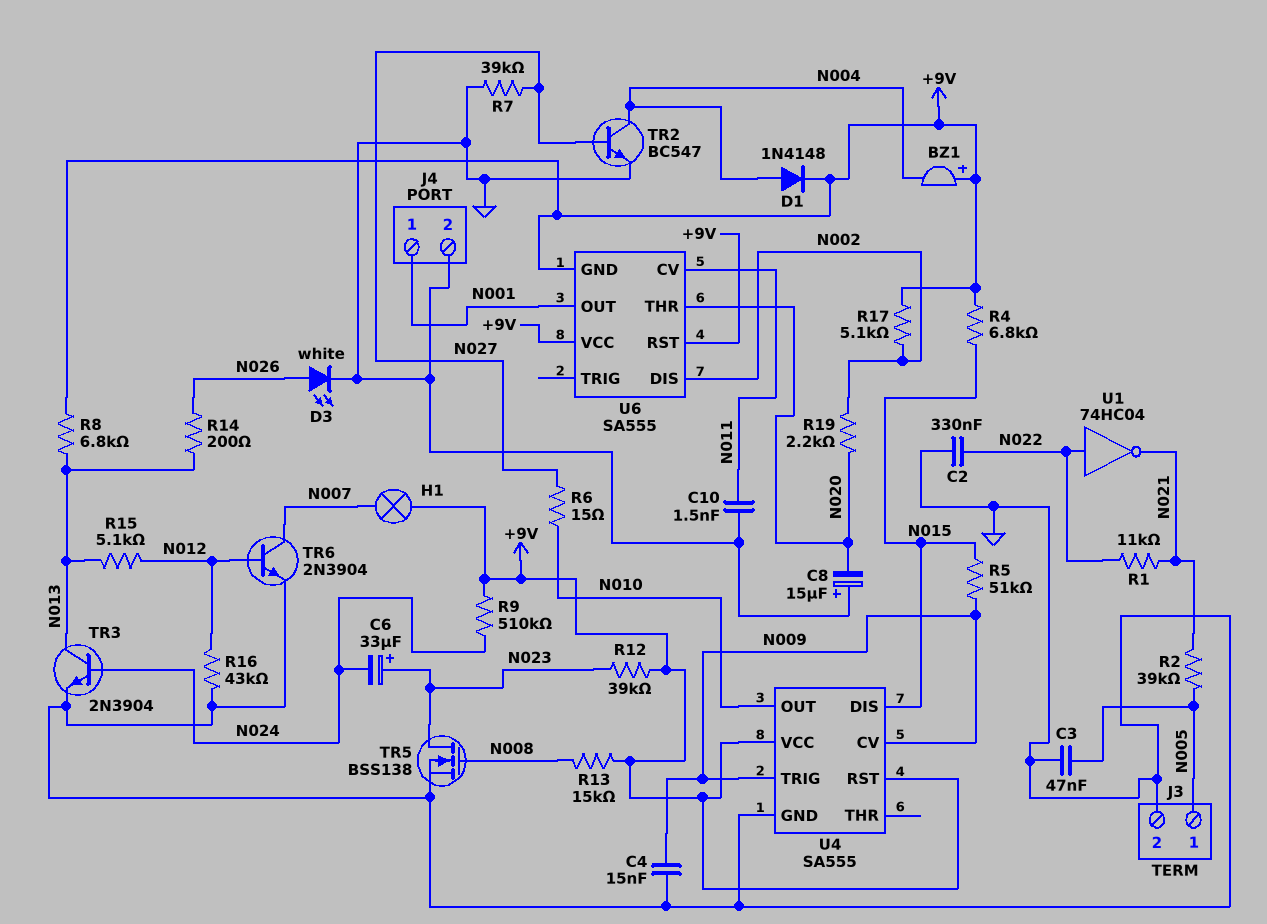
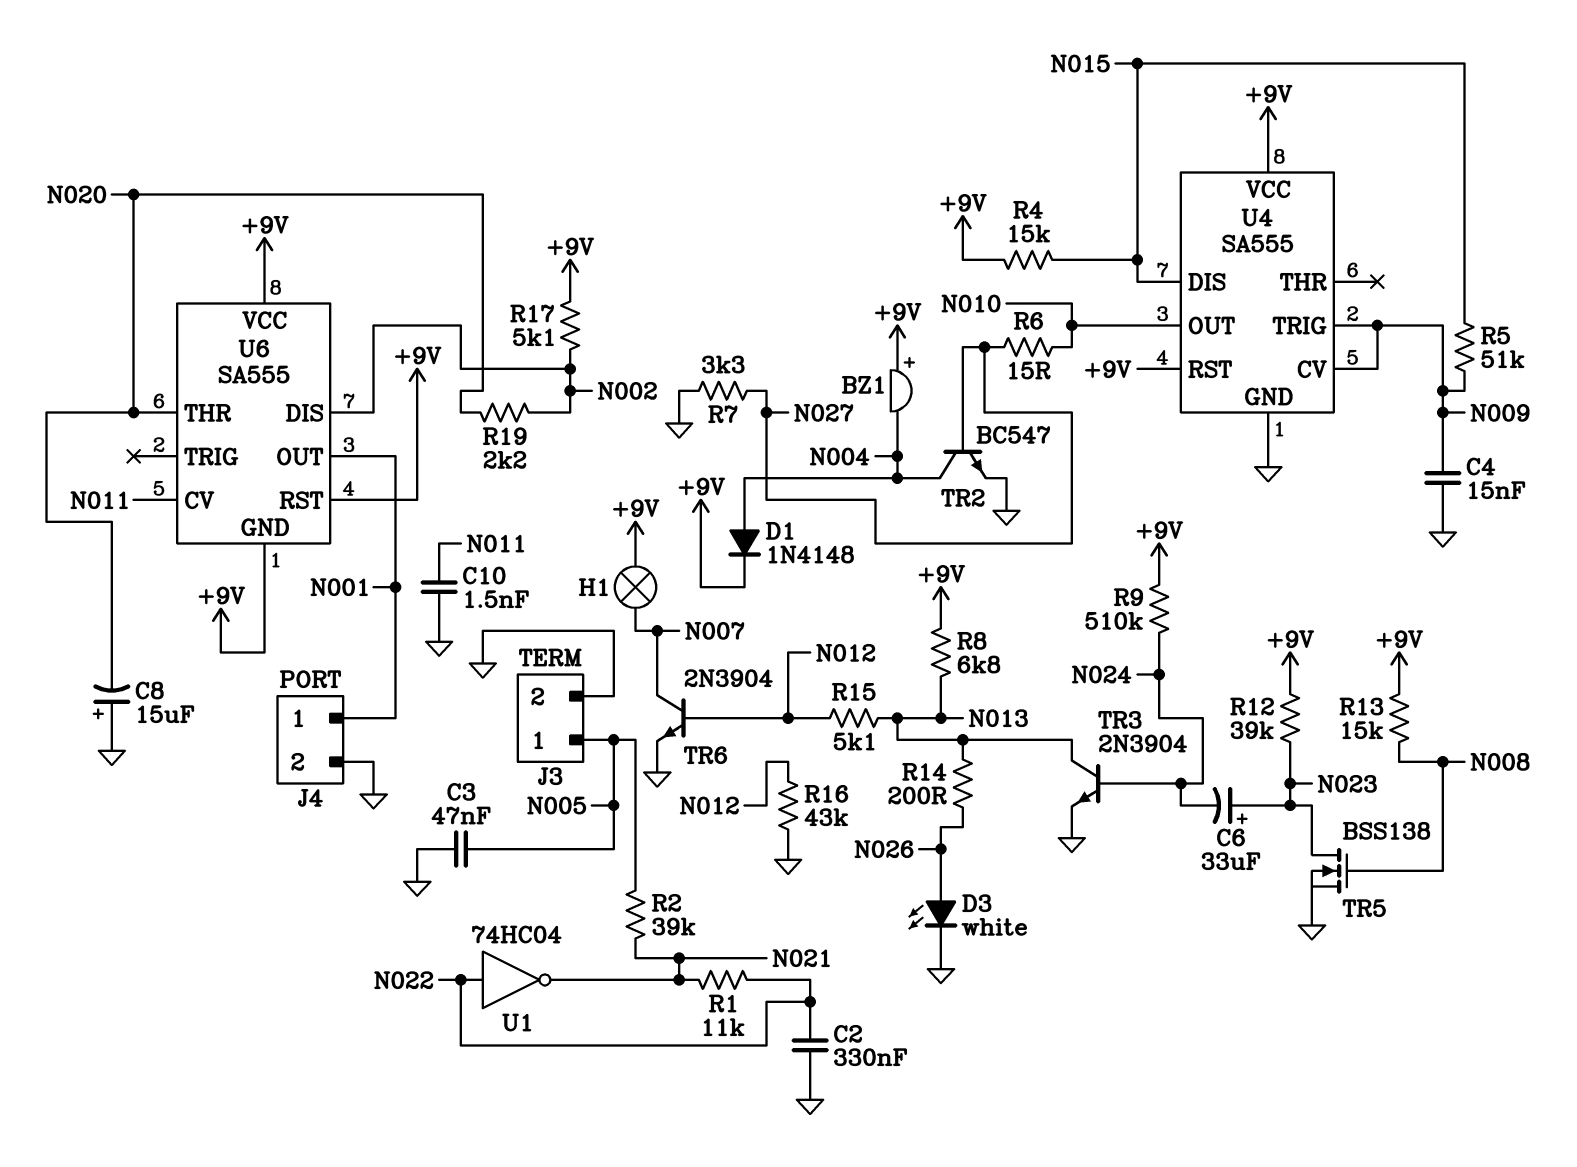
R4: 6.8k (+9V, N015) -> 15k (+9V, N015)
R7: 39k (GND, N027) -> 3.3k (GND, N027)

